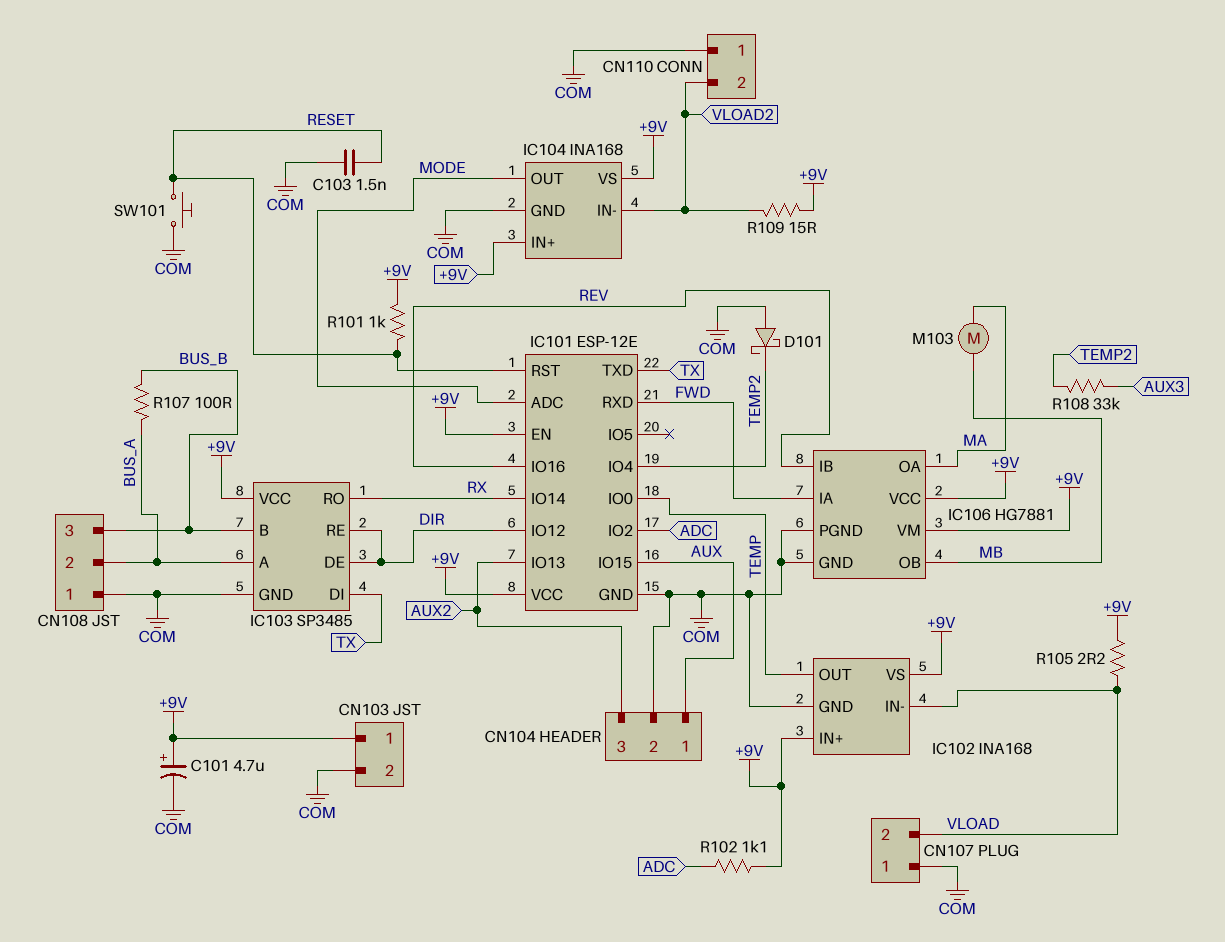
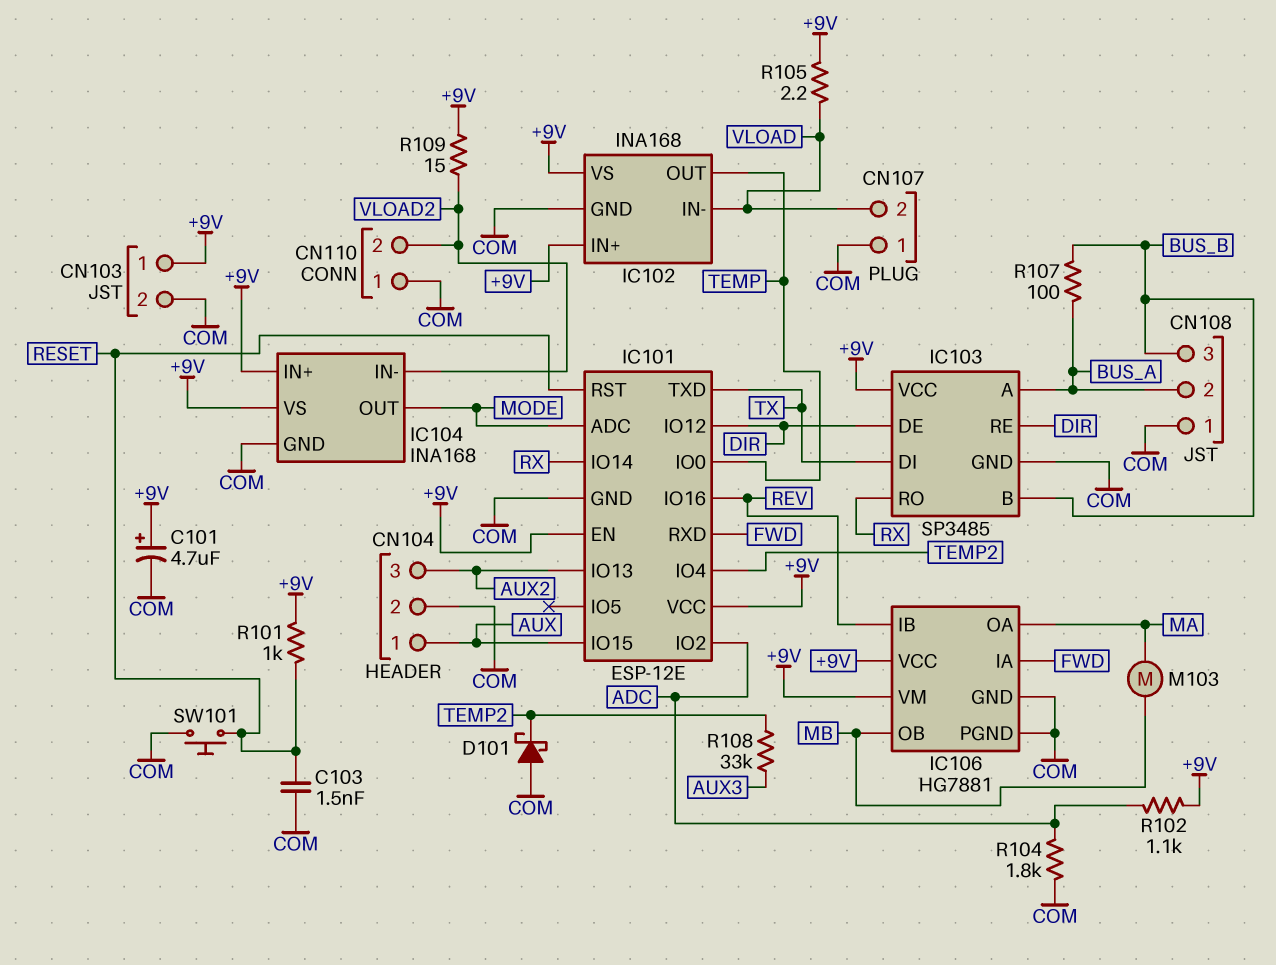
R104: none -> 1.8k (ADC, COM)

